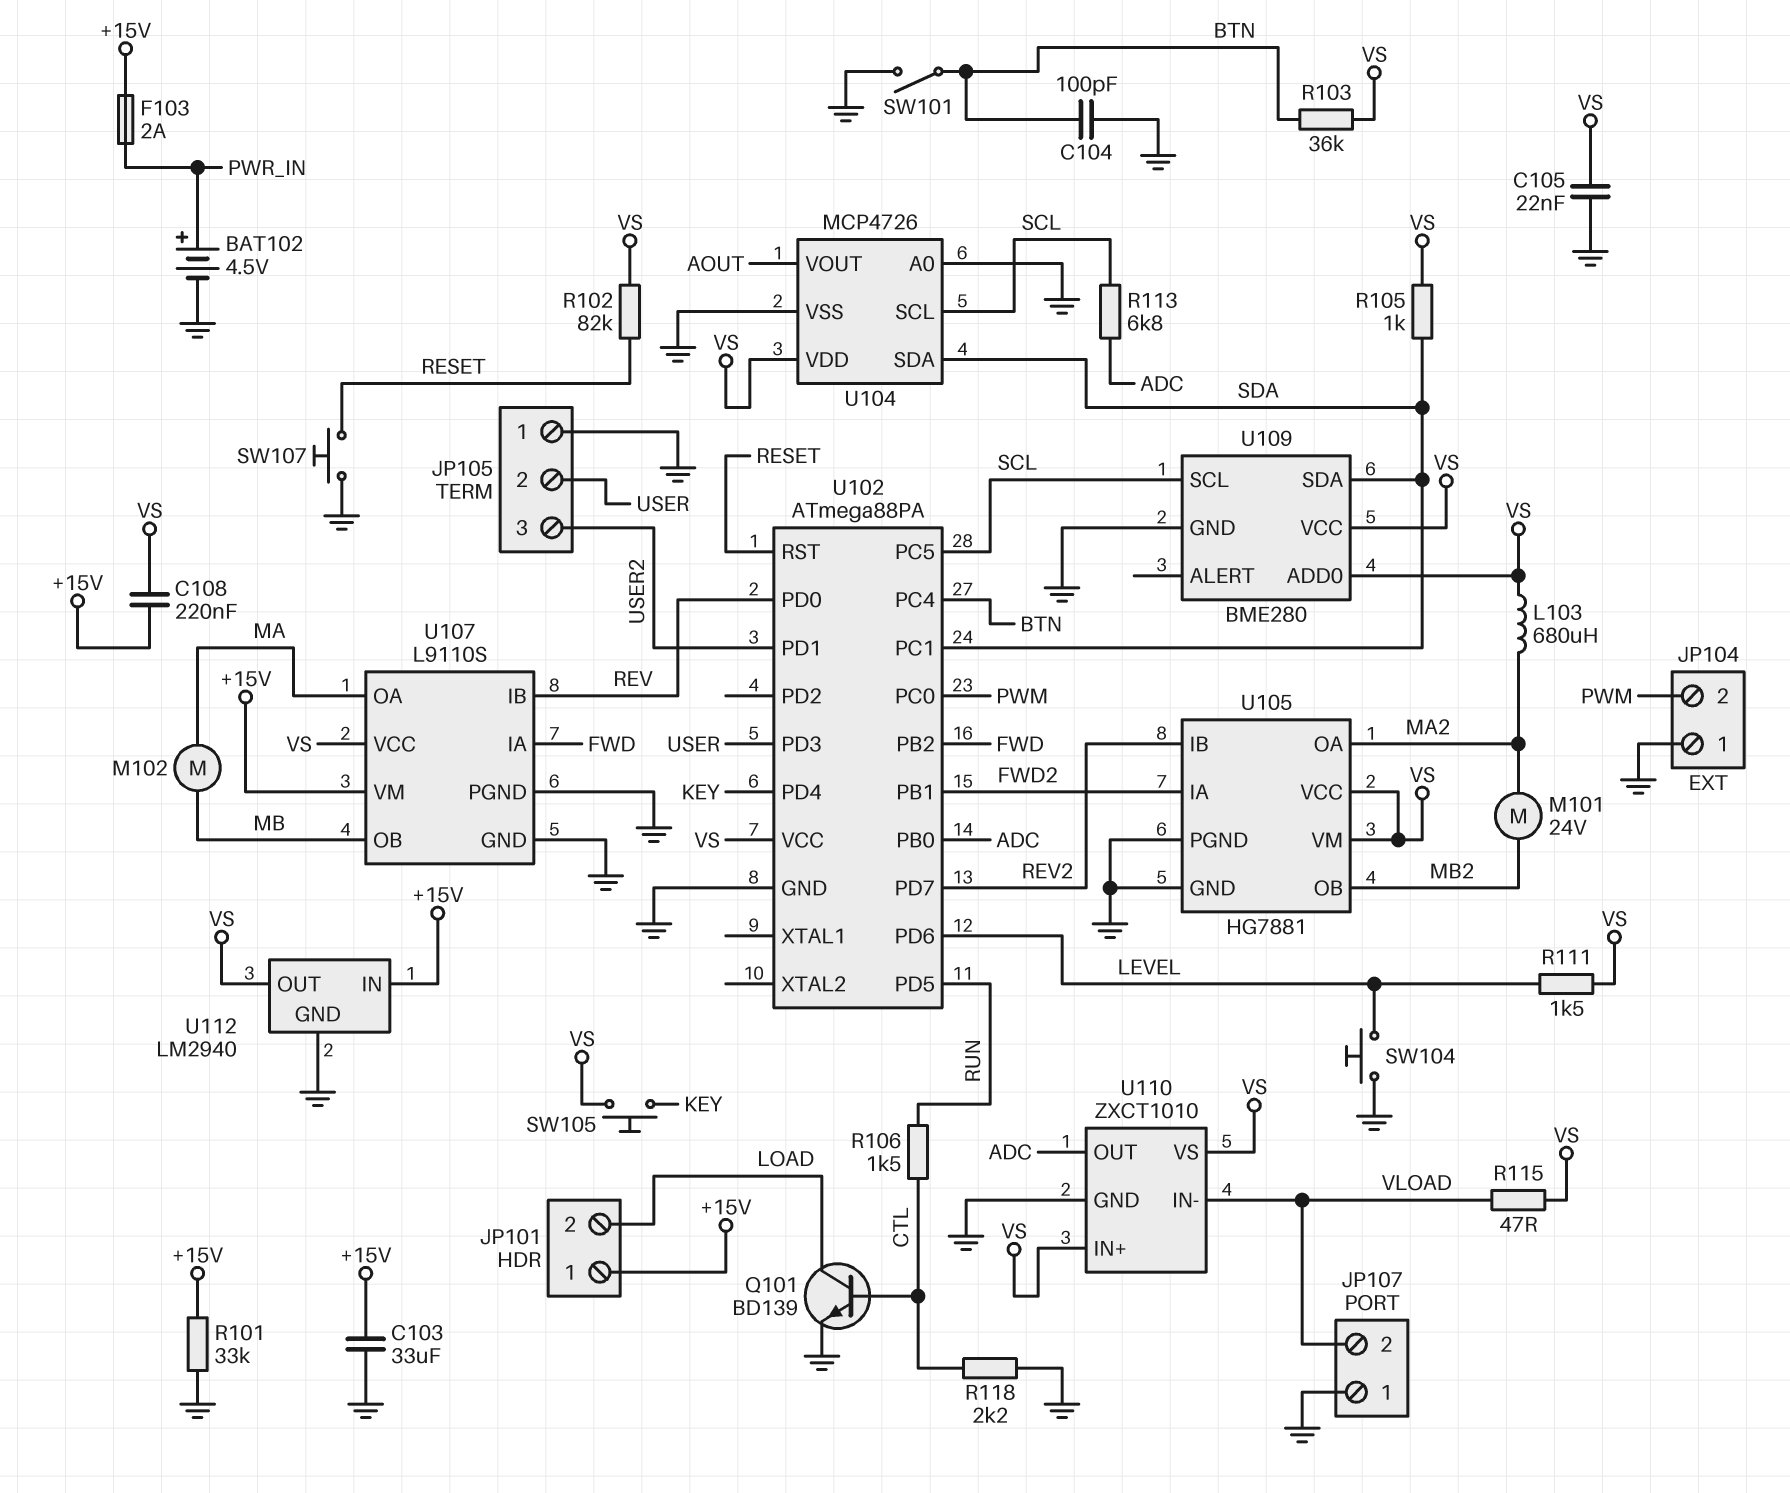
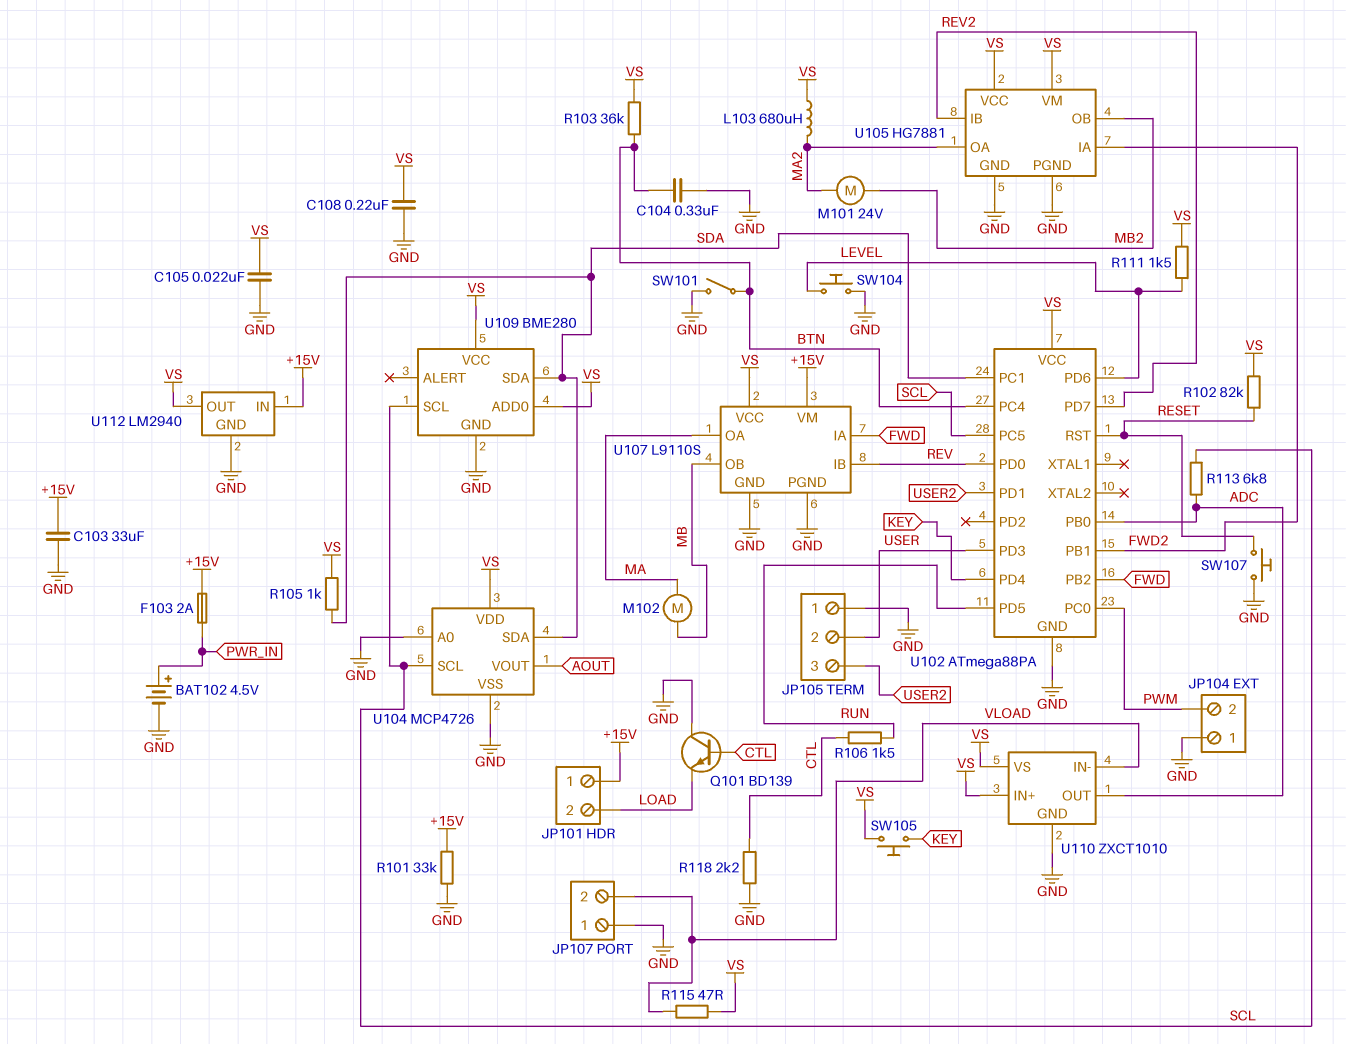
C104: 100pF (BTN, GND) -> 330nF (BTN, GND)
C108: 220nF (+15V, VS) -> 220nF (GND, VS)
Q101: NPN BD139 (B CTL, C LOAD, E GND) -> NPN BD139 (B CTL, C GND, E LOAD)

